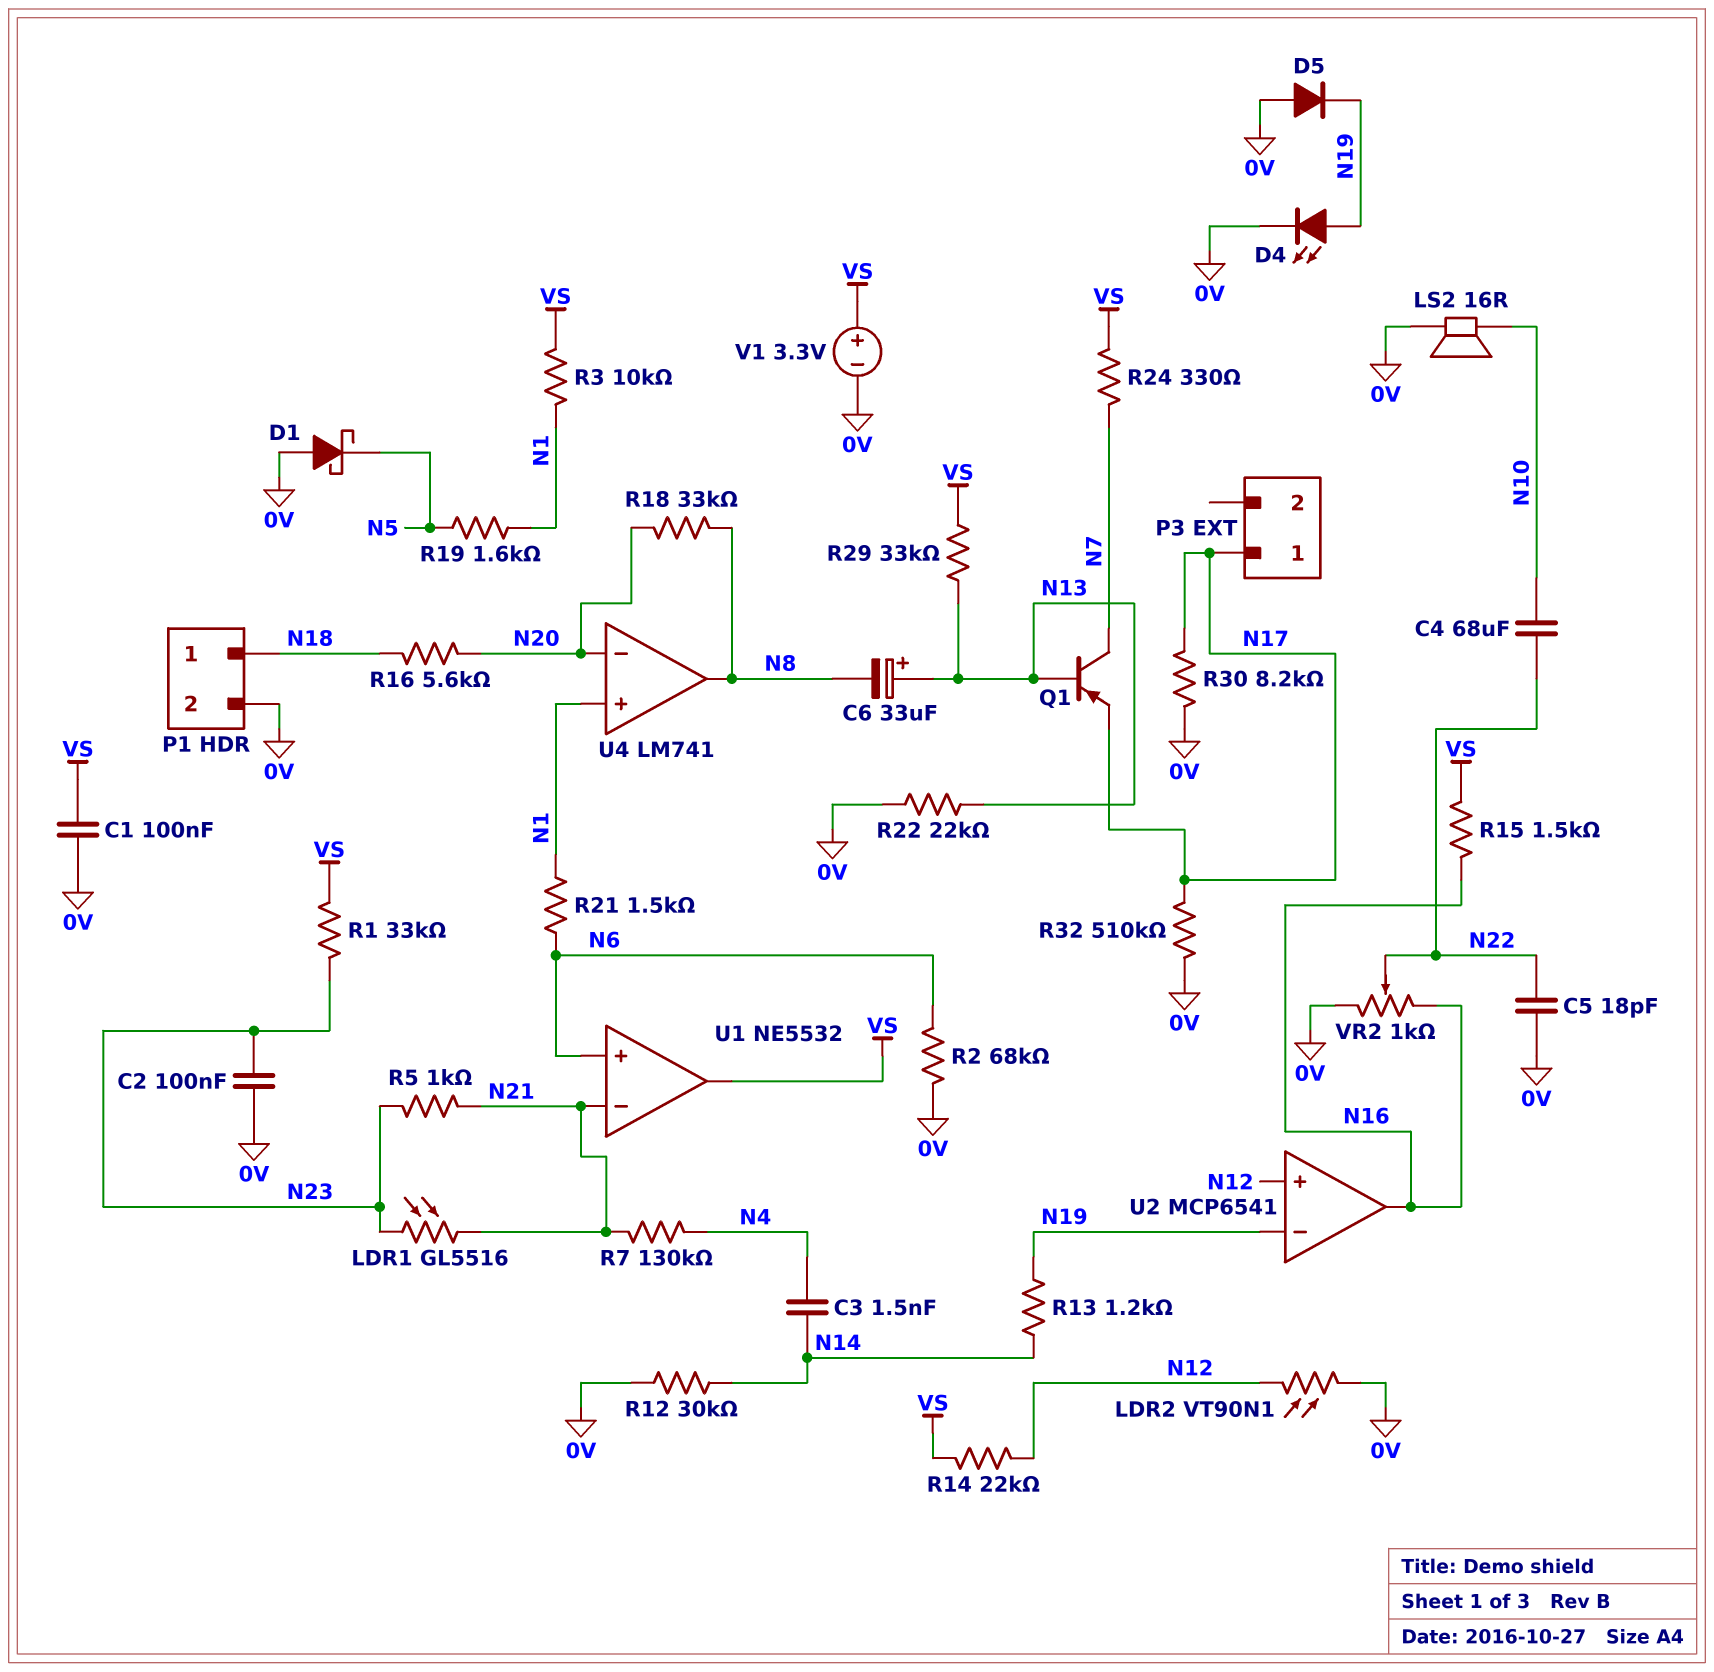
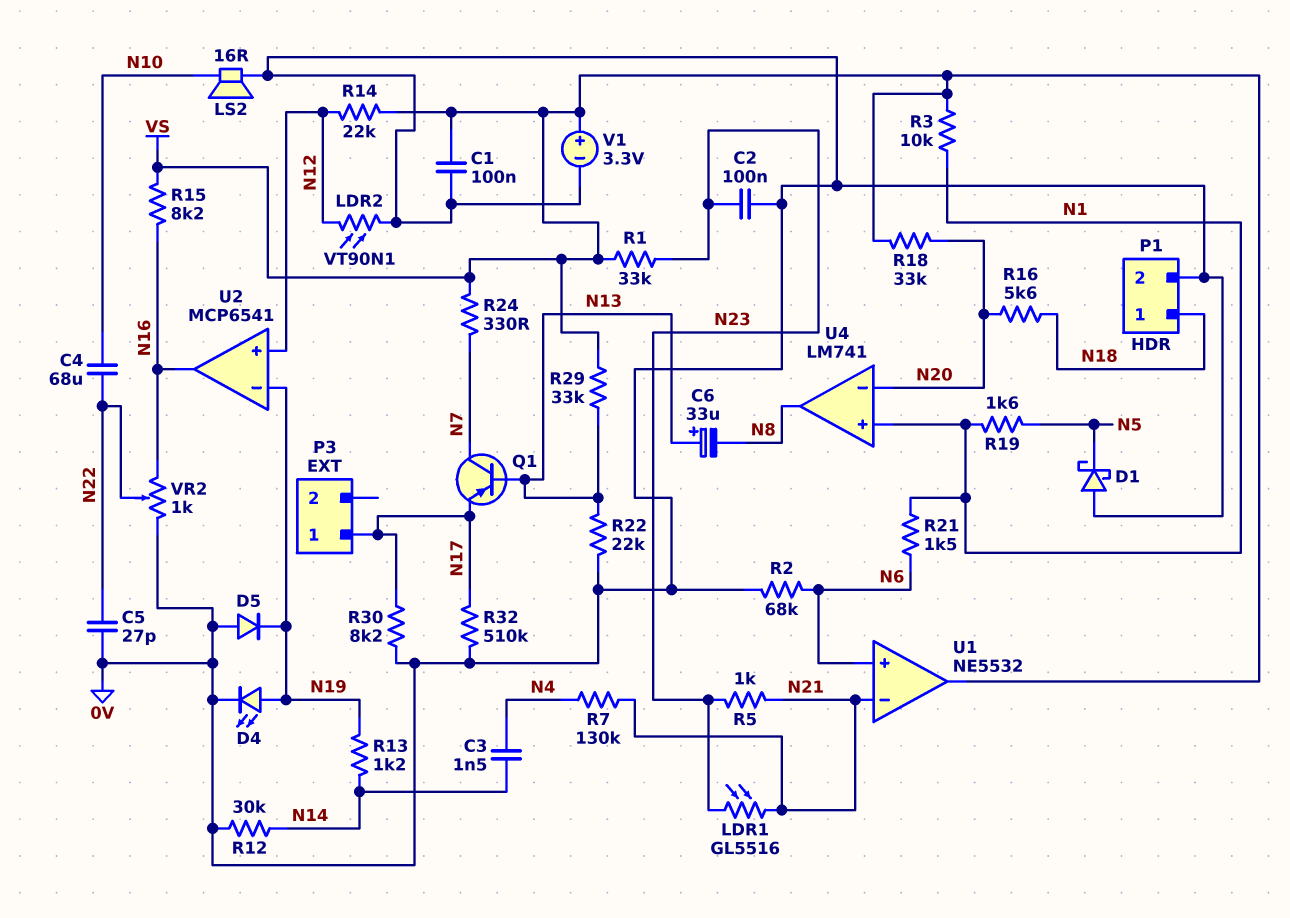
C5: 18pF (0V, N22) -> 27pF (0V, N22)
R15: 1.5k (N16, VS) -> 8.2k (N16, VS)
R18: 33k (N8, N20) -> 33k (N20, VS)

